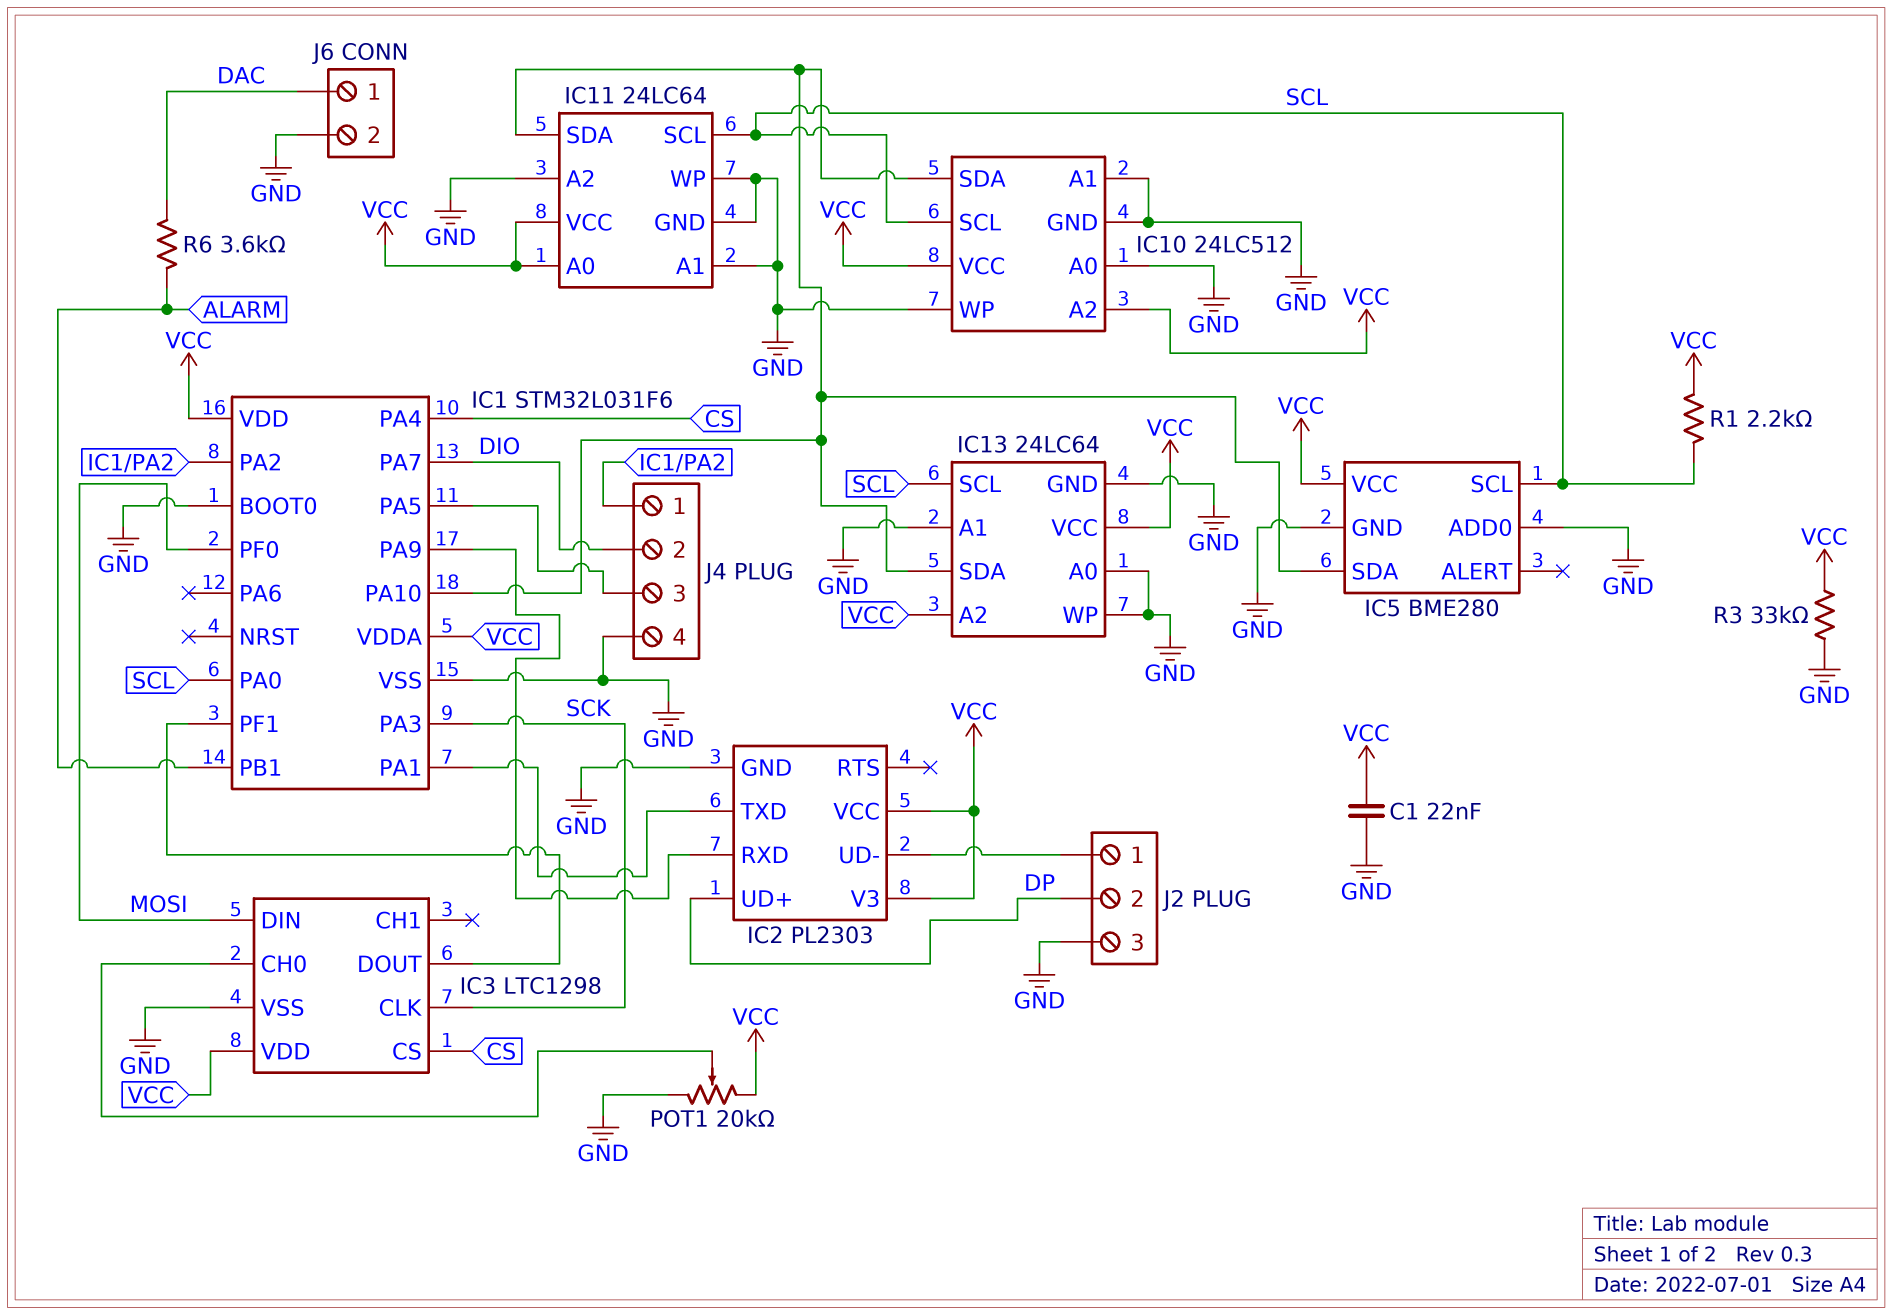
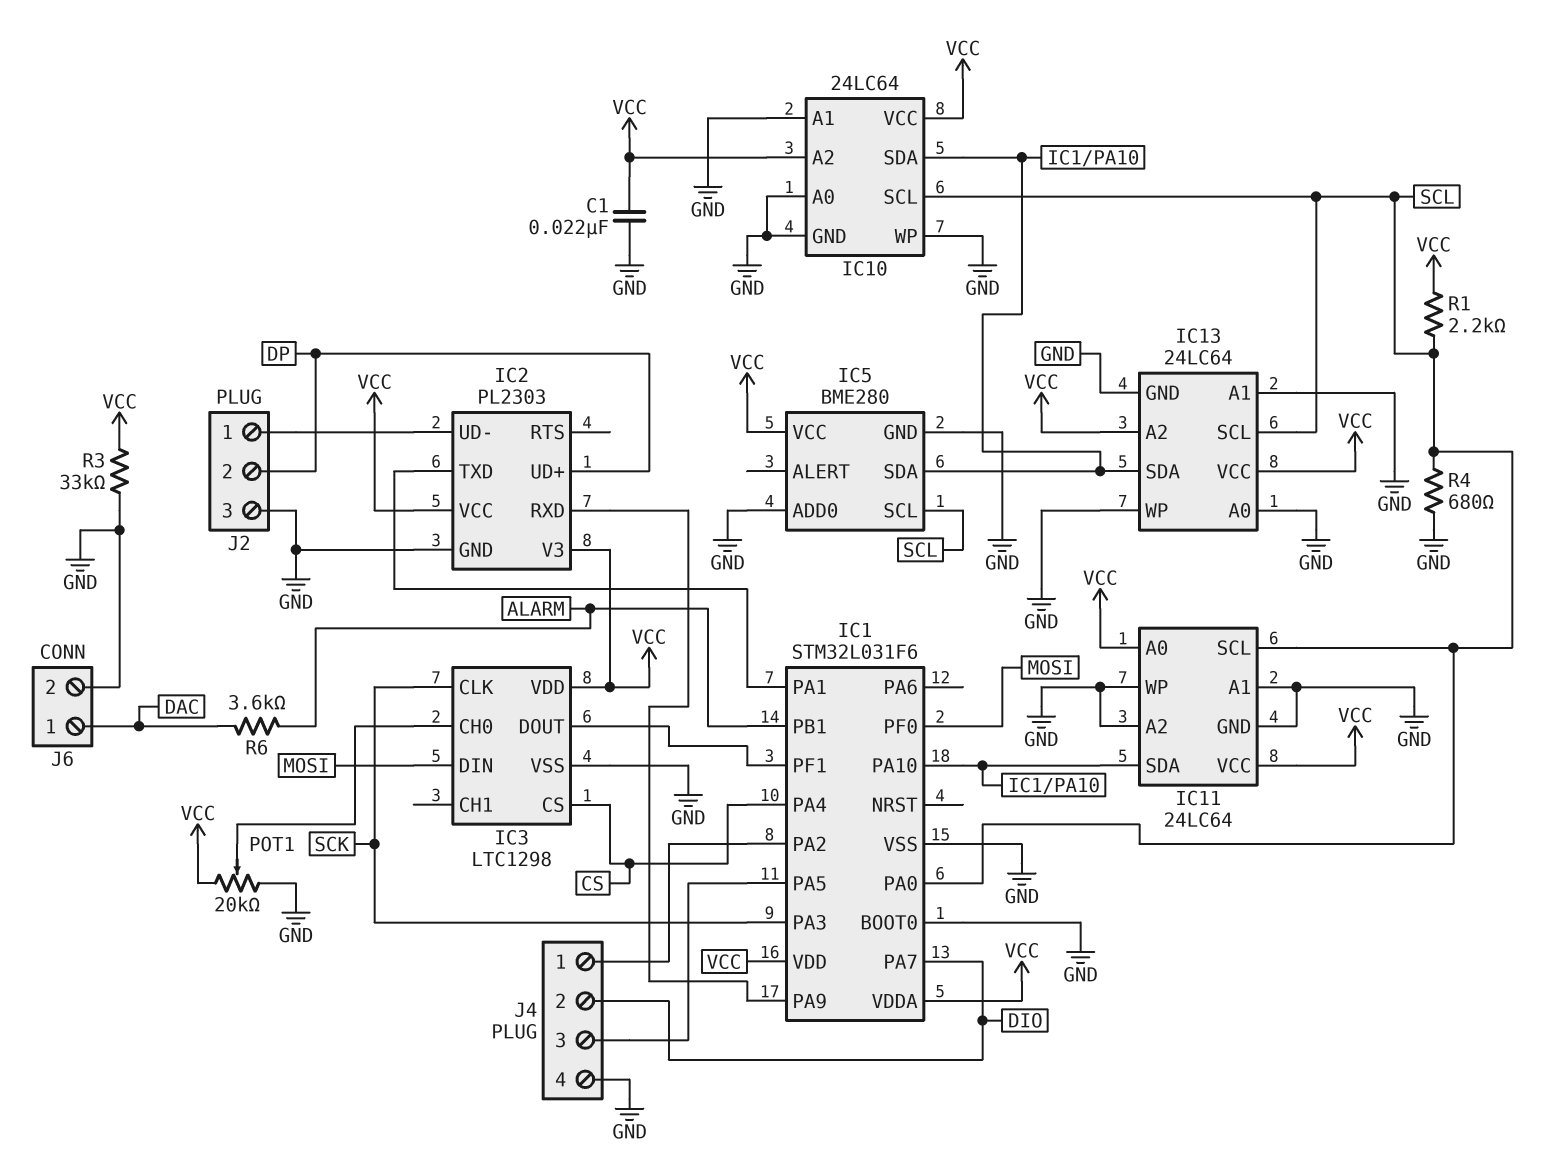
IC10: 24LC512 -> 24LC64
R4: none -> 680 (GND, SCL)

